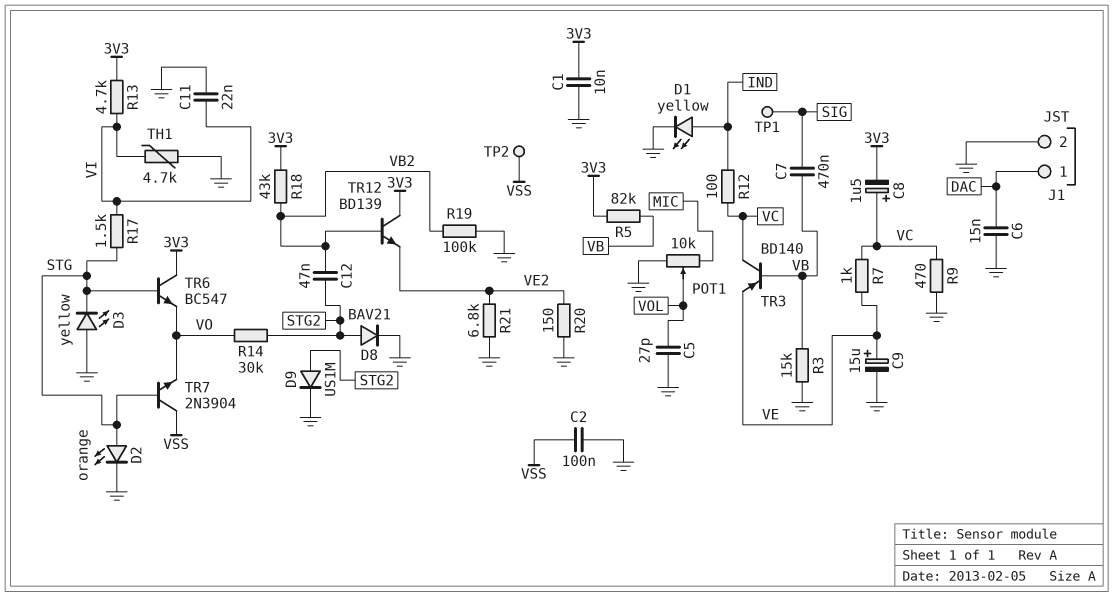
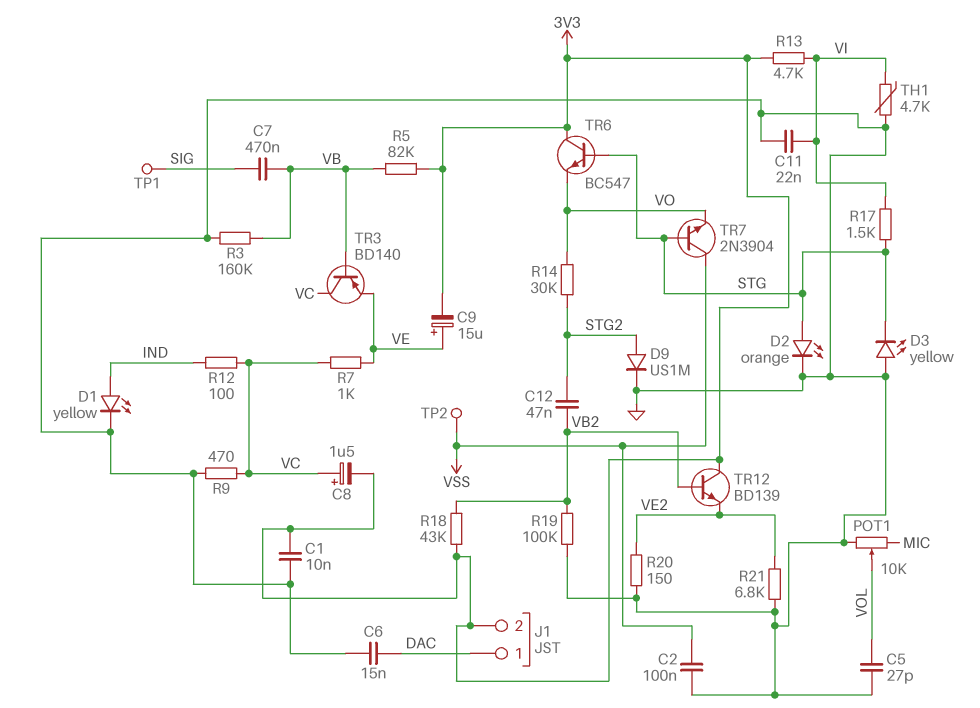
C9: 15uF (plus VE, minus GND) -> 15uF (plus VE, minus 3V3)
D8: diode BAV21 (A STG2, K GND) -> none
J1 pin 2: GND -> 3V3
R3: 15k (GND, VB) -> 160k (GND, VB)

